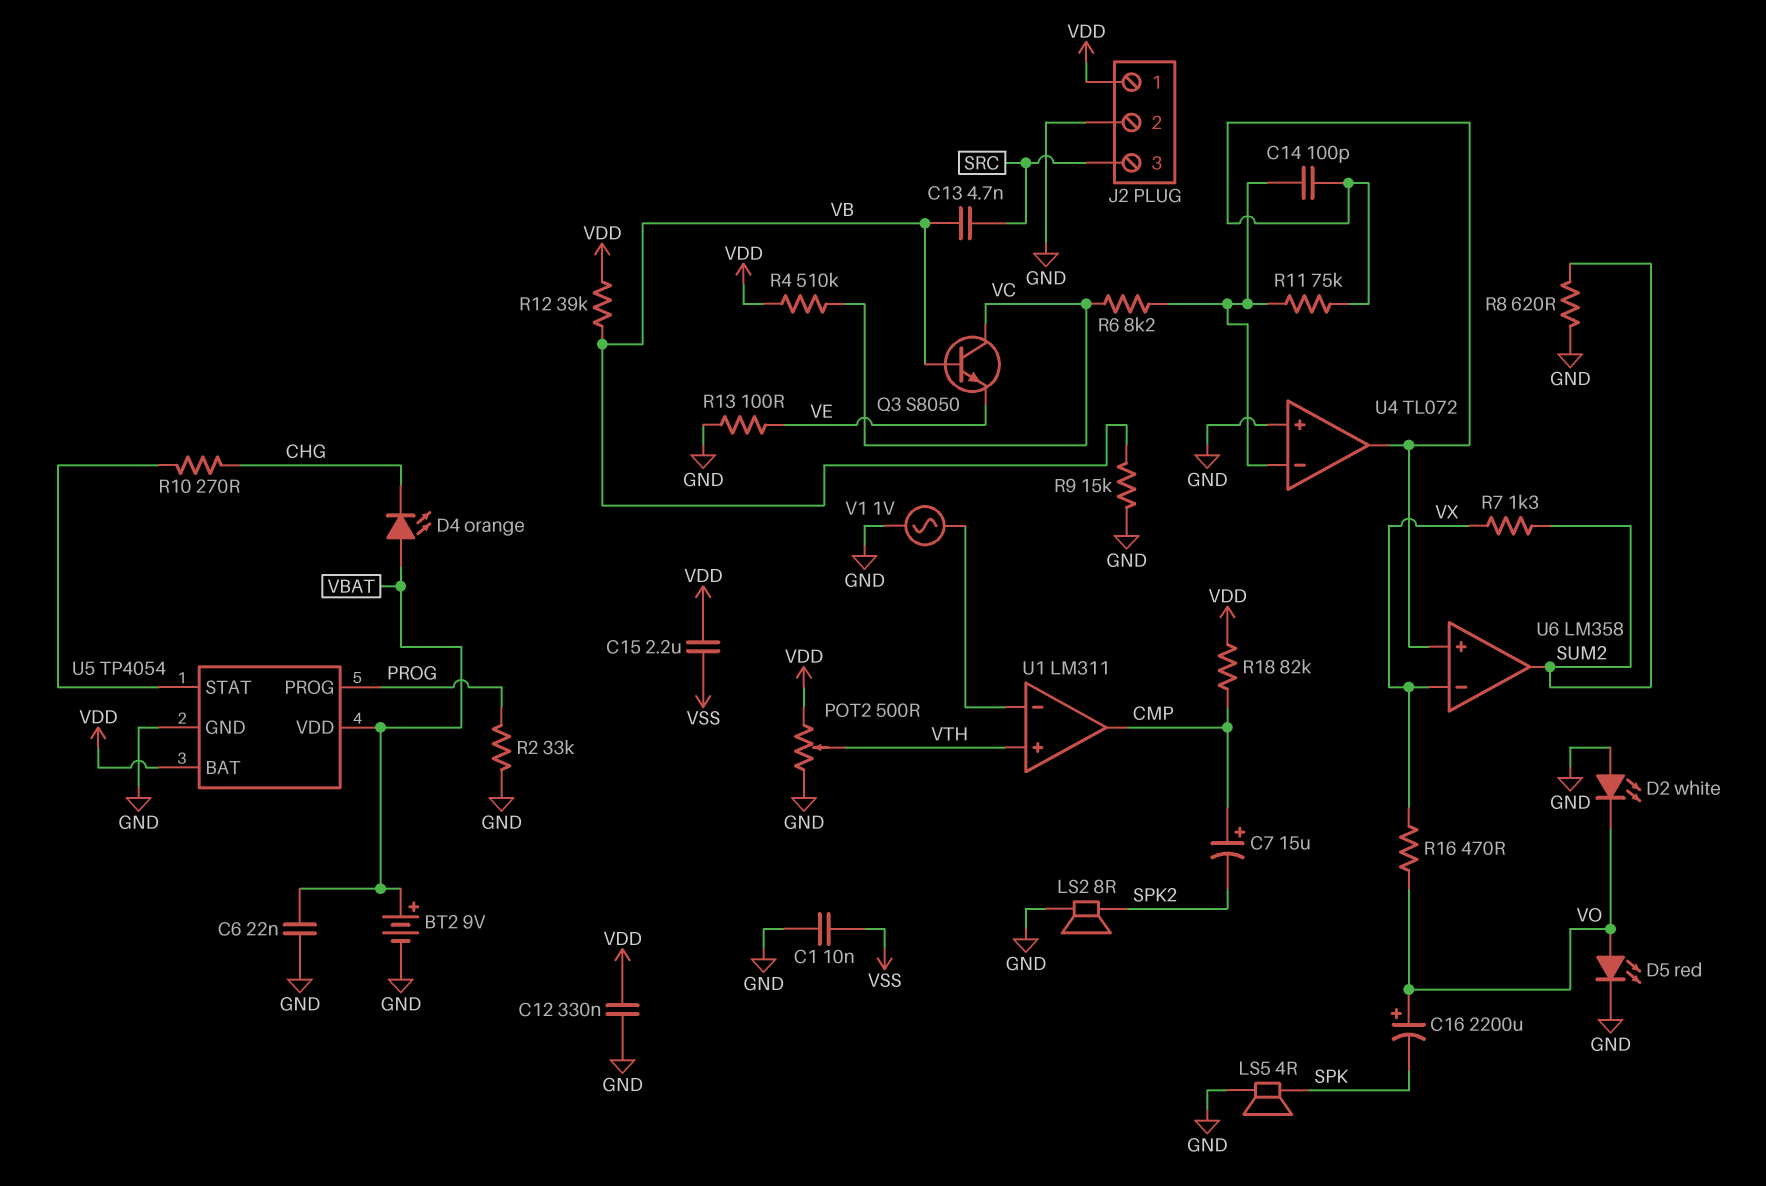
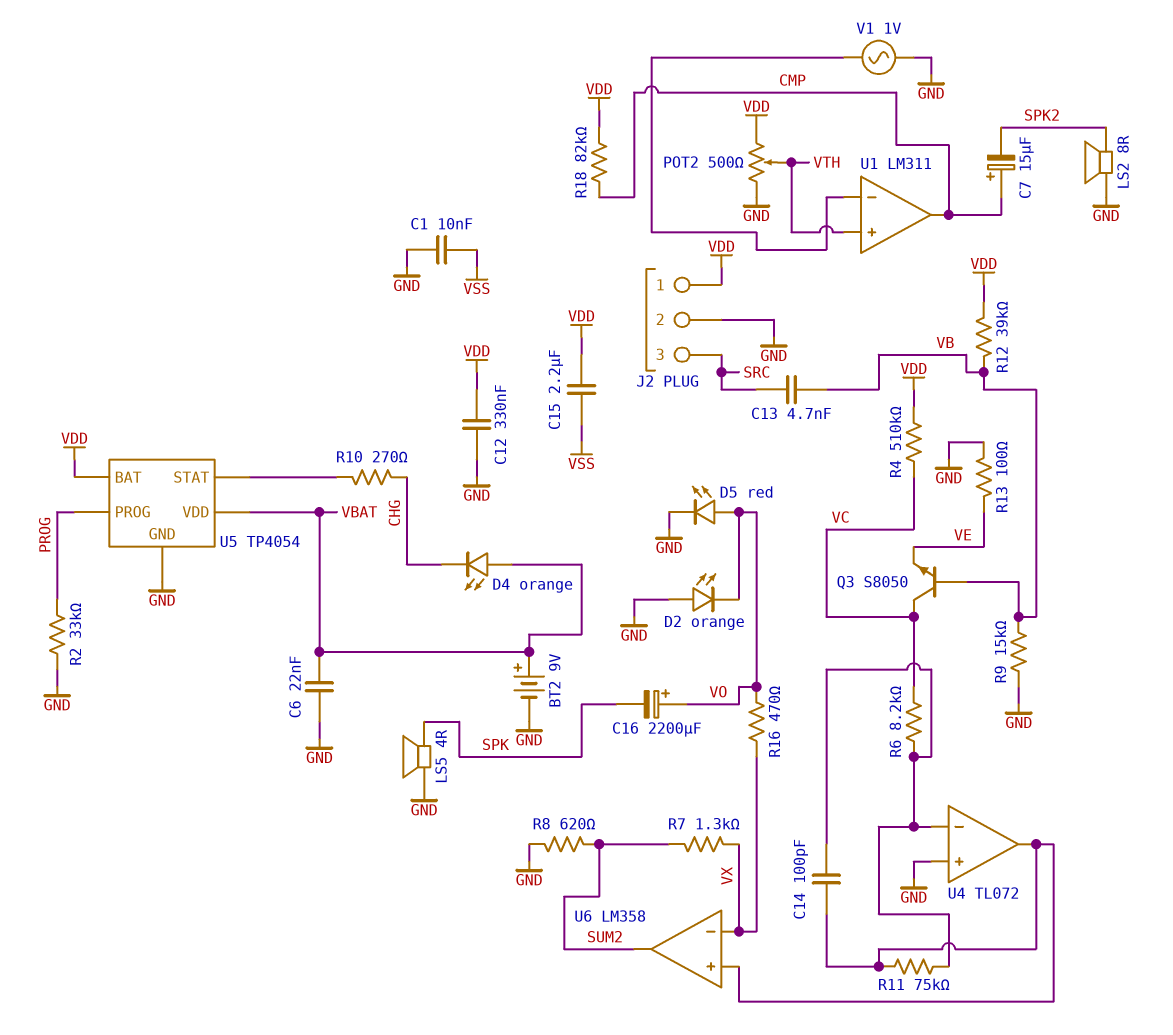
D2: LED white (A GND, K VO) -> LED orange (A GND, K VO)

